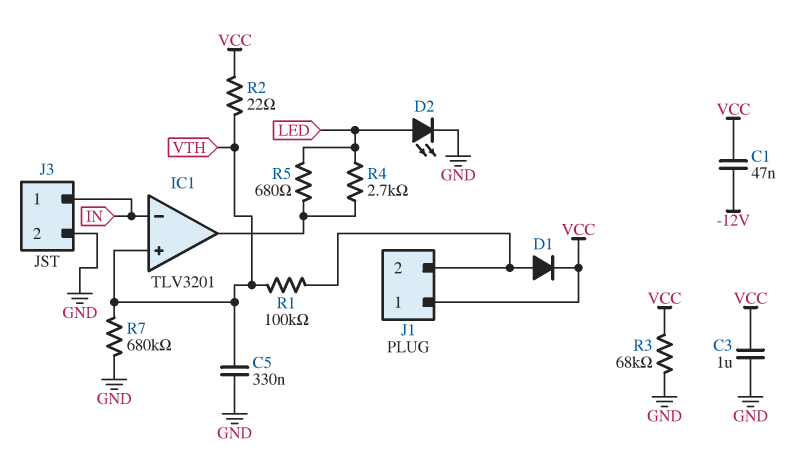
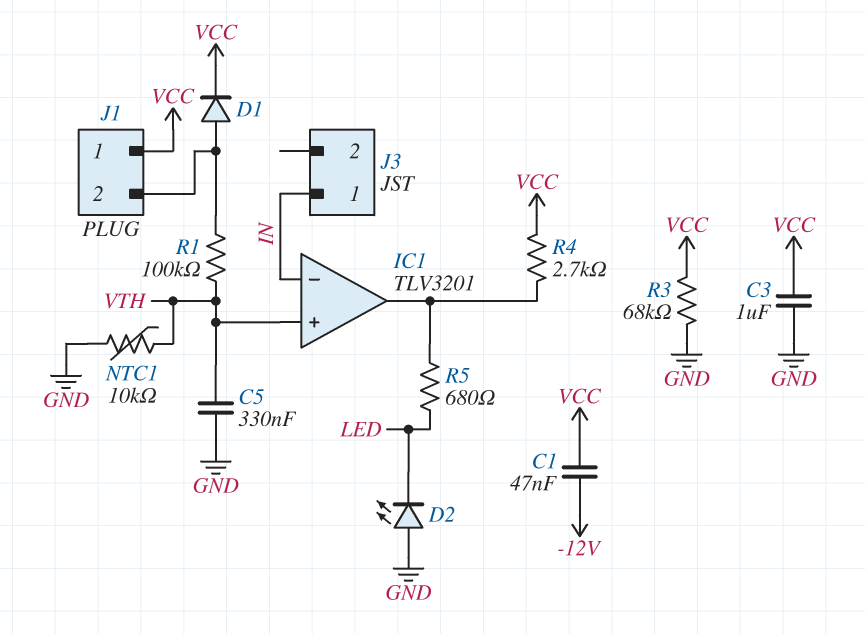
D2: LED (A LED, K GND) -> LED (A GND, K LED)
J3 pin 2: GND -> none
NTC1: none -> 10k (GND, VTH)
R2: 22 (VCC, VTH) -> none
R4: 2.7k (IC1/out, LED) -> 2.7k (IC1/out, VCC)
R7: 680k (GND, VTH) -> none

